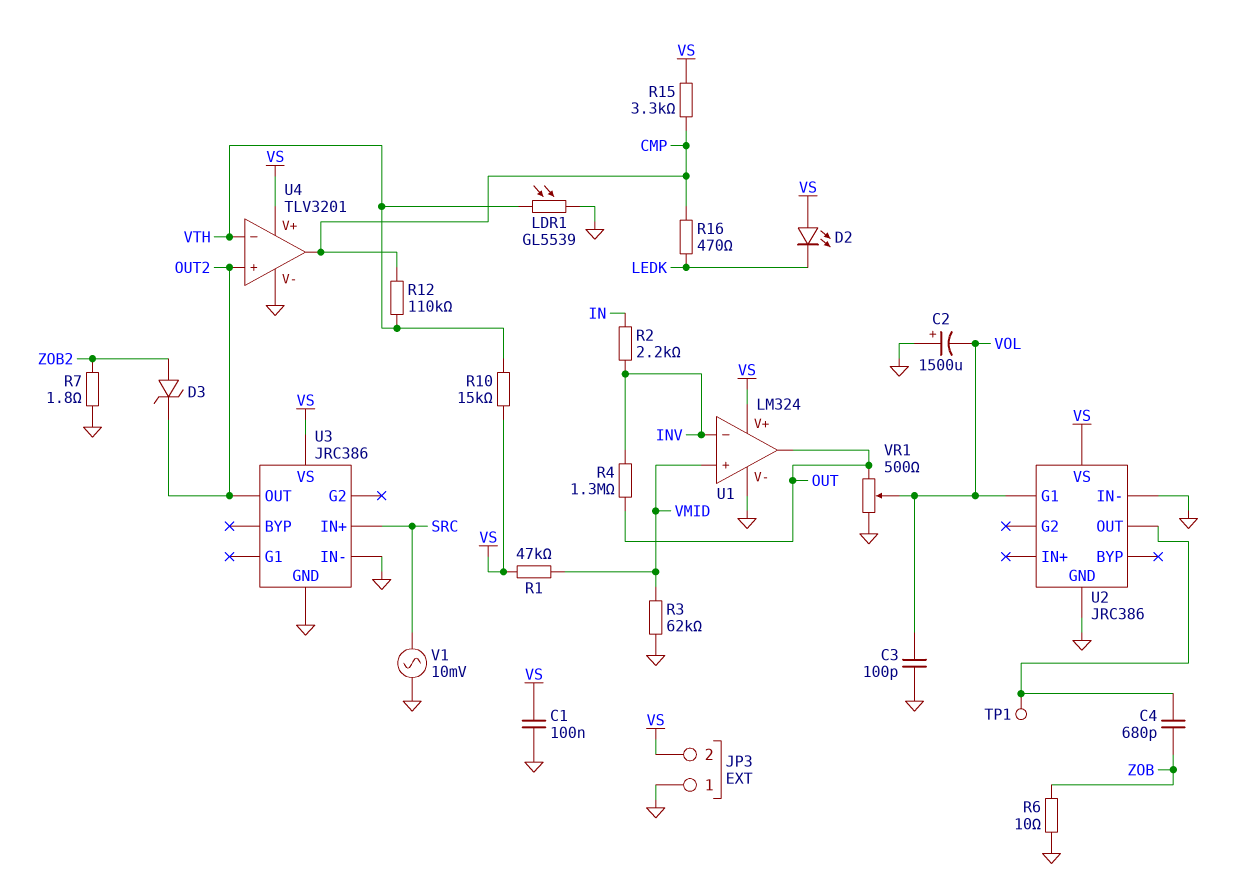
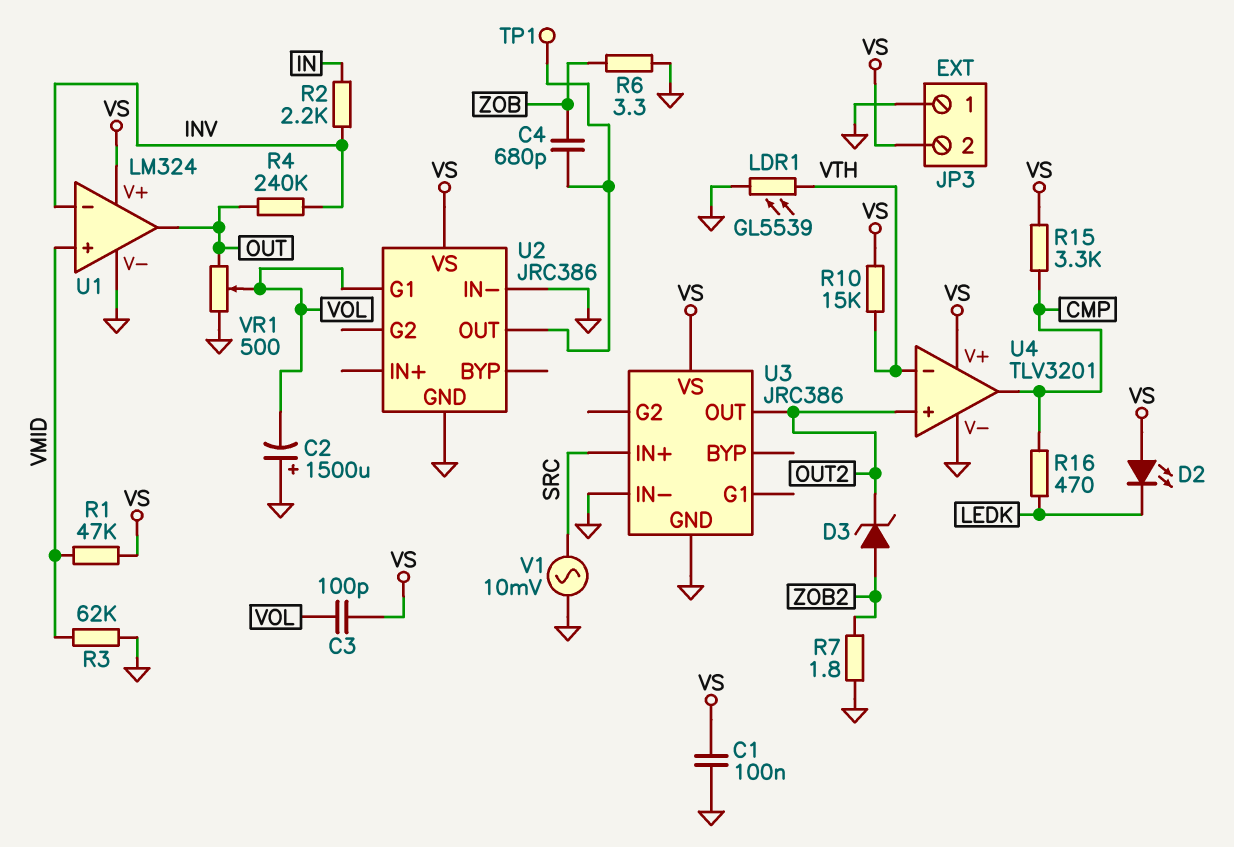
C3: 100pF (GND, VOL) -> 100pF (VOL, VS)
R4: 1.3M (INV, OUT) -> 240k (INV, OUT)
R6: 10 (GND, ZOB) -> 3.3 (GND, ZOB)
R12: 110k (CMP, VTH) -> none

